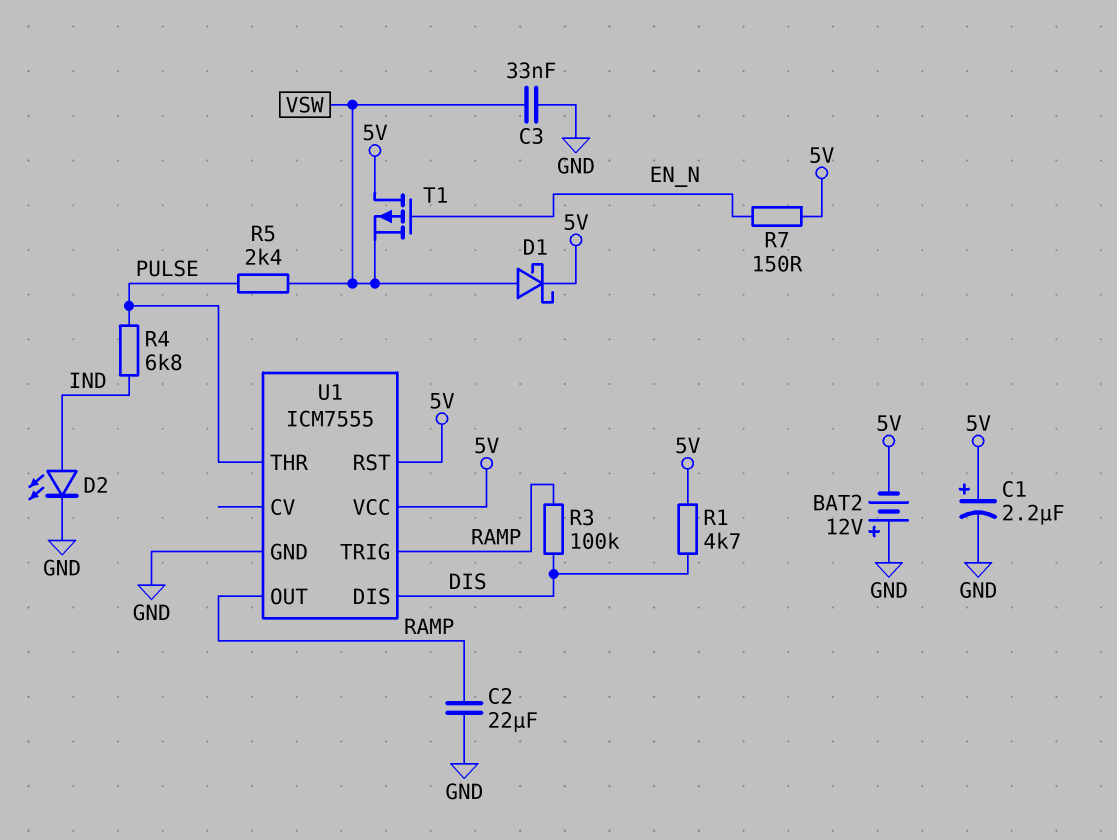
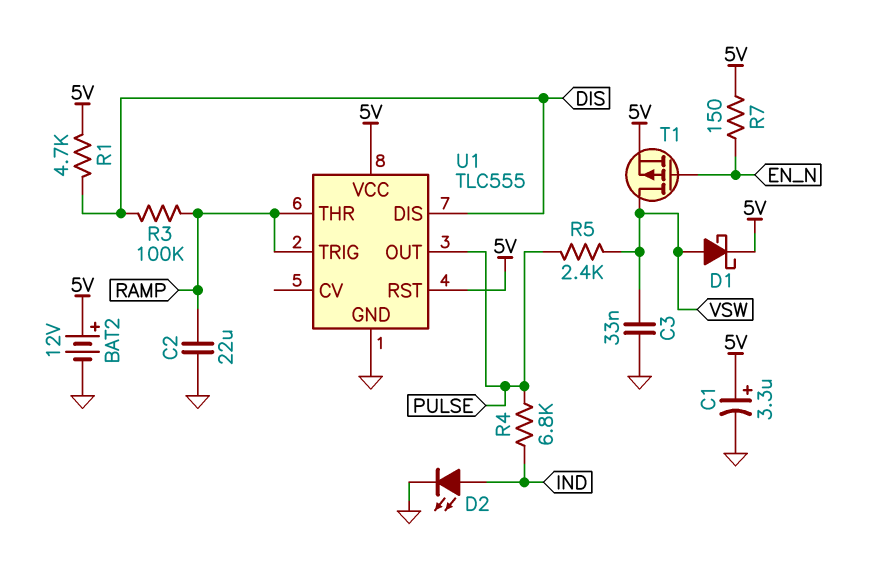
BAT2: 12V (plus GND, minus 5V) -> 12V (plus 5V, minus GND)
C1: 2.2uF (plus 5V, minus GND) -> 3.3uF (plus 5V, minus GND)
T1: PMOS (G EN_N, D 5V, S VSW) -> PMOS (G EN_N, D VSW, S 5V)
U1: ICM7555 -> TLC555
U1 pin OUT: RAMP -> PULSE
U1 pin THR: PULSE -> RAMP

